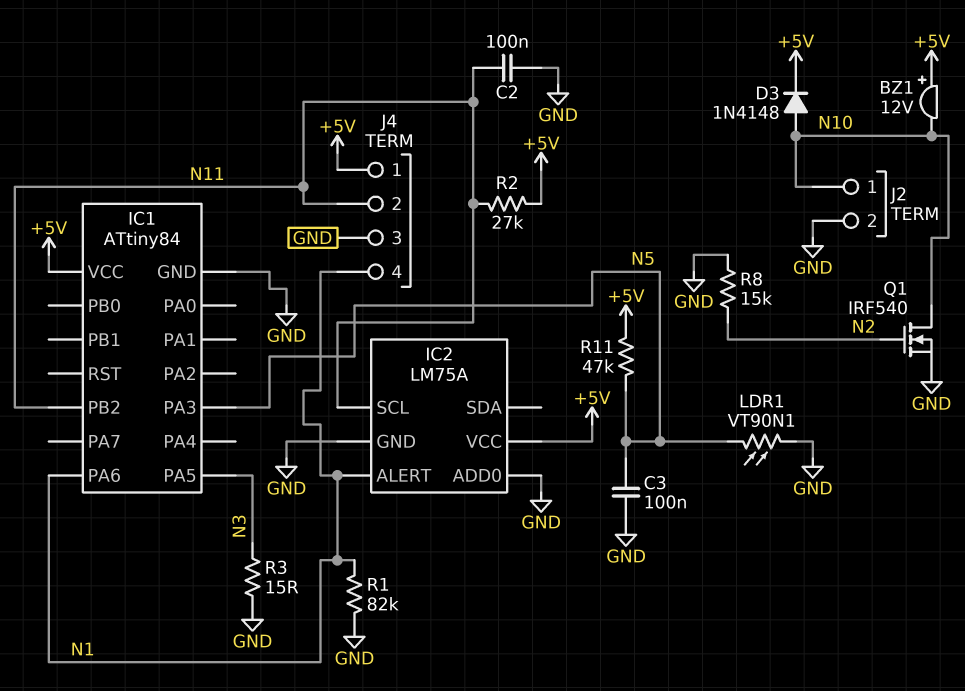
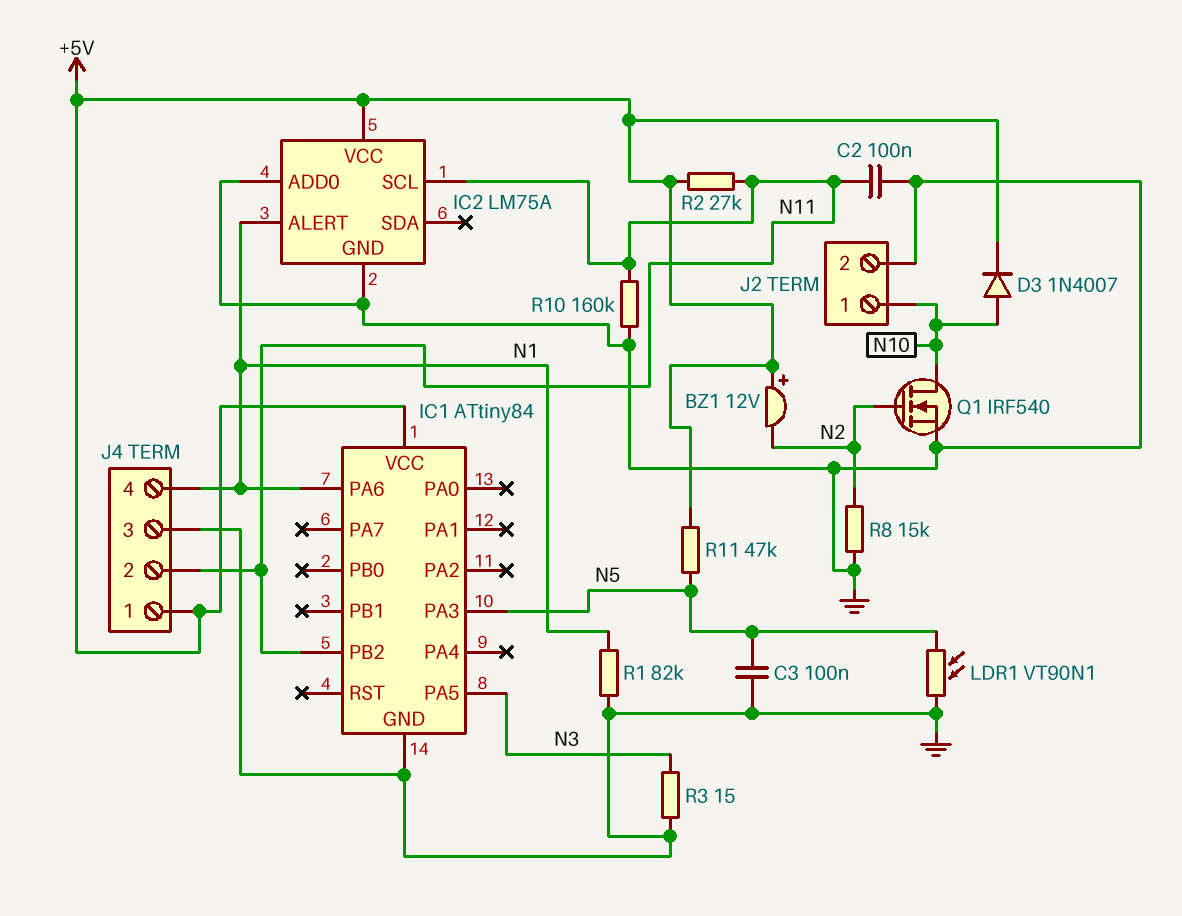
BZ1: buzzer 12V (plus +5V, minus N10) -> buzzer 12V (plus +5V, minus N2)
D3: diode 1N4148 (A N10, K +5V) -> diode 1N4007 (A N10, K +5V)
R10: none -> 160k (GND, N11)

